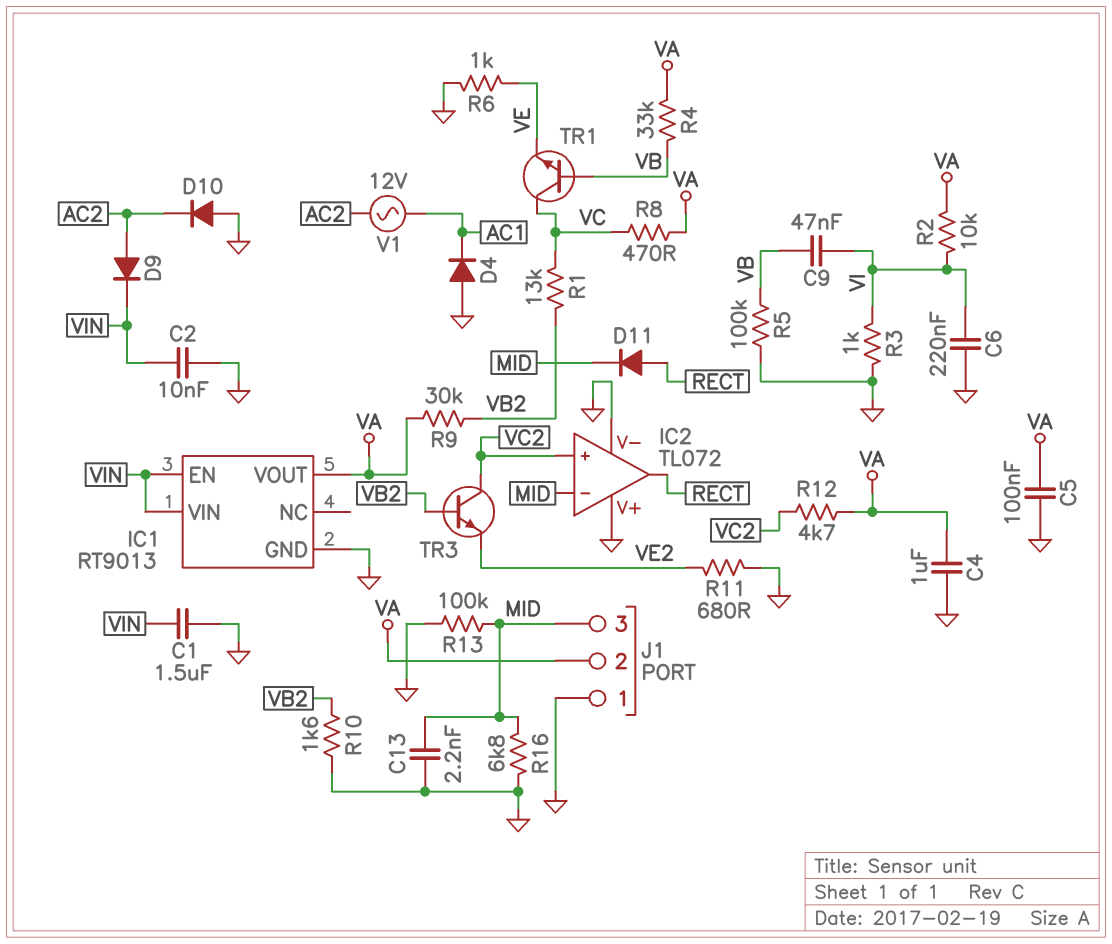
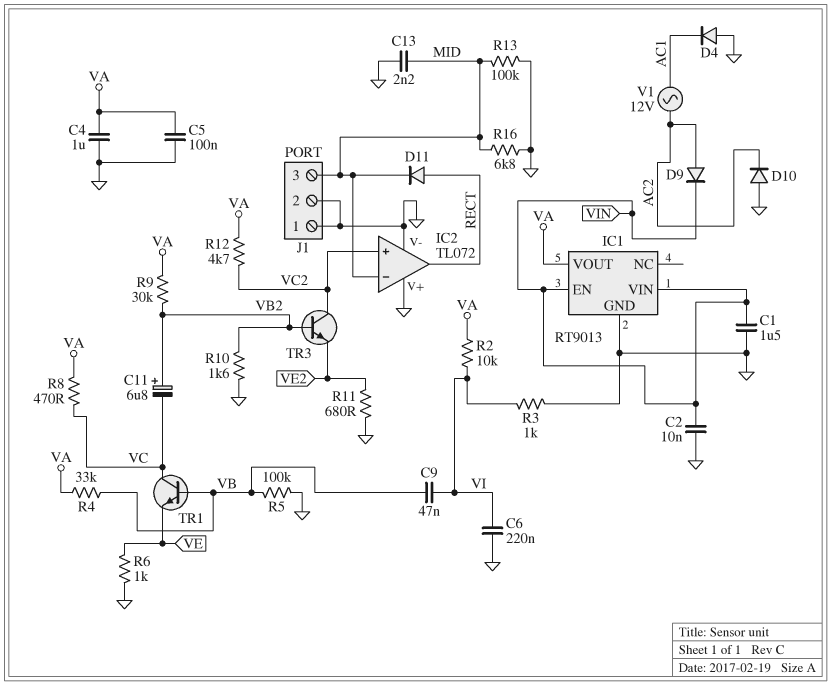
C11: none -> 6.8uF (plus VB2, minus VC)
J1 pin 2: VA -> GND
R1: 13k (VB2, VC) -> none

